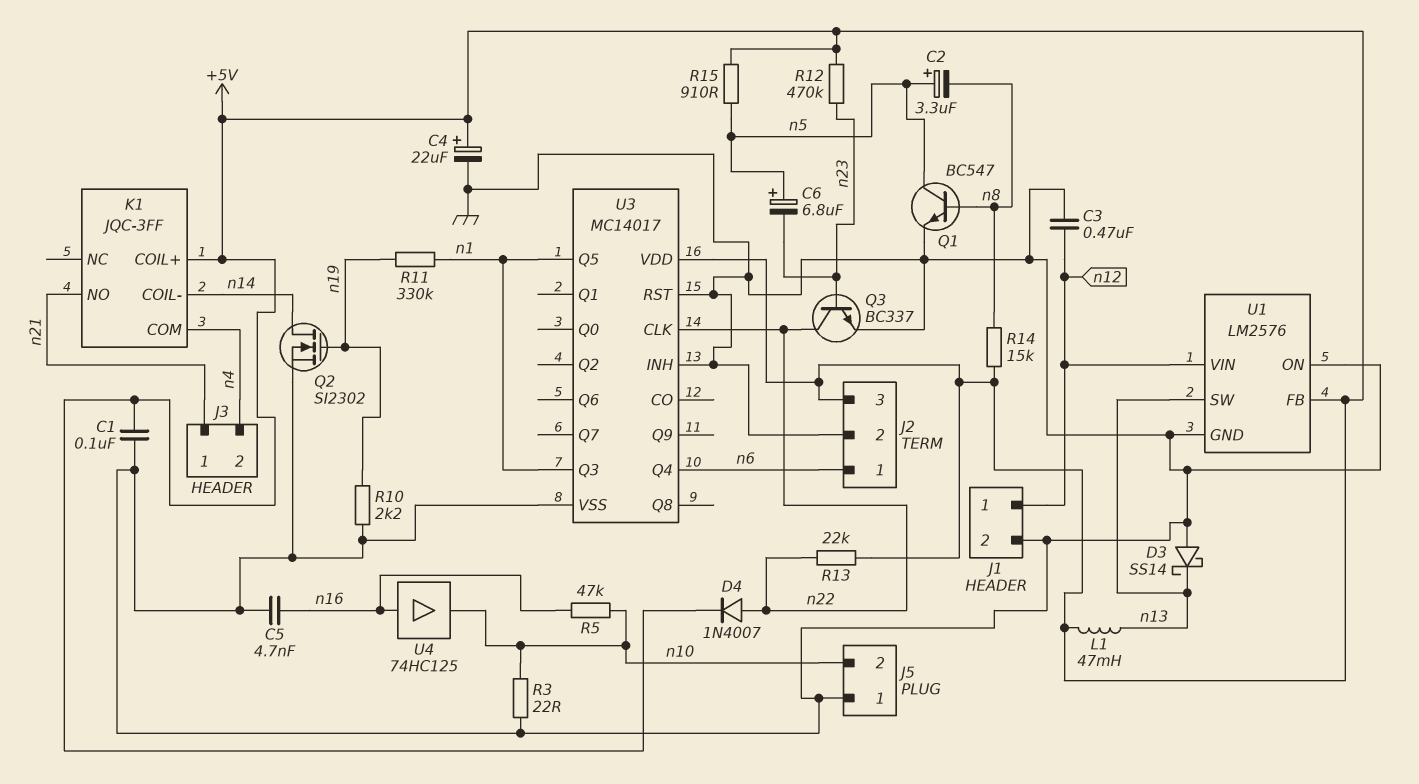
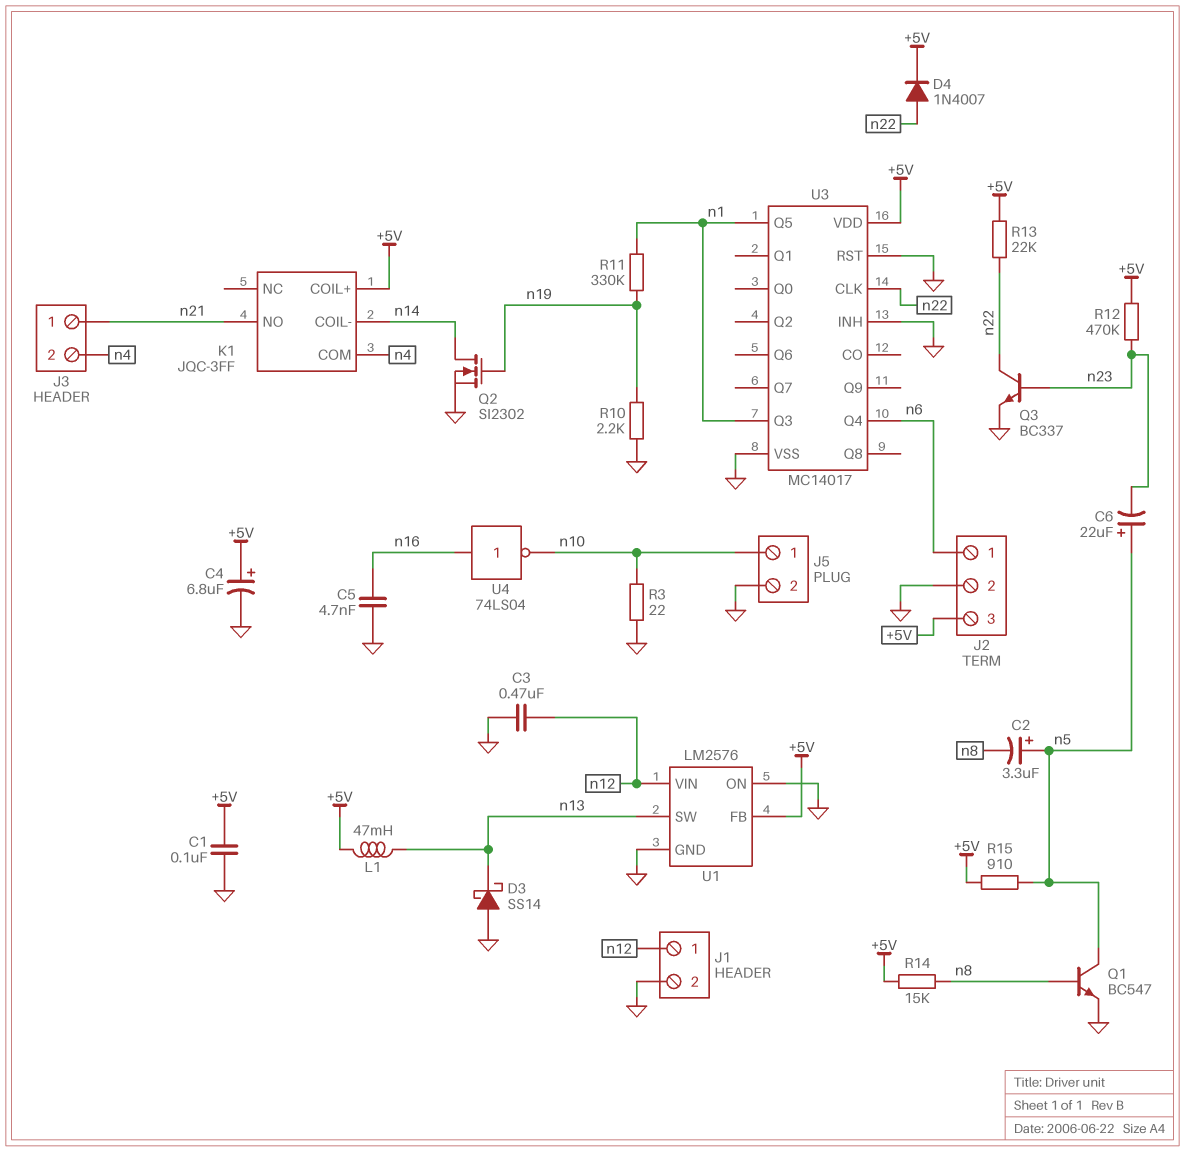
C4: 22uF (plus +5V, minus GND) -> 6.8uF (plus +5V, minus GND)
C6: 6.8uF (plus n5, minus n23) -> 22uF (plus n5, minus n23)
J5 pin 1: GND -> n10
J5 pin 2: n10 -> GND
R5: 47k (n10, n16) -> none
U4: buffer 74HC125 (in n16, out n10) -> NOT 74LS04 (in n16, out n10)

